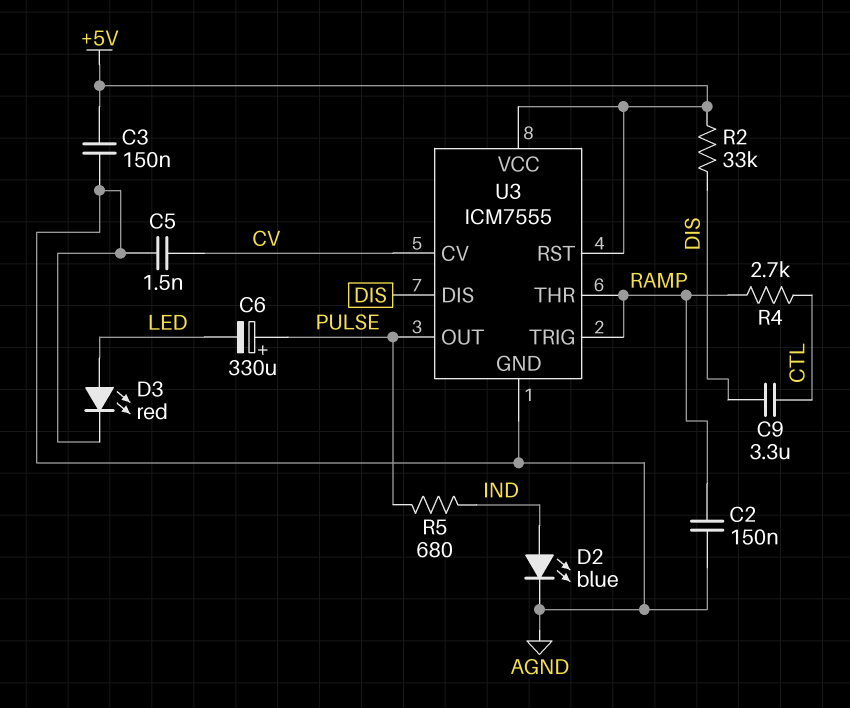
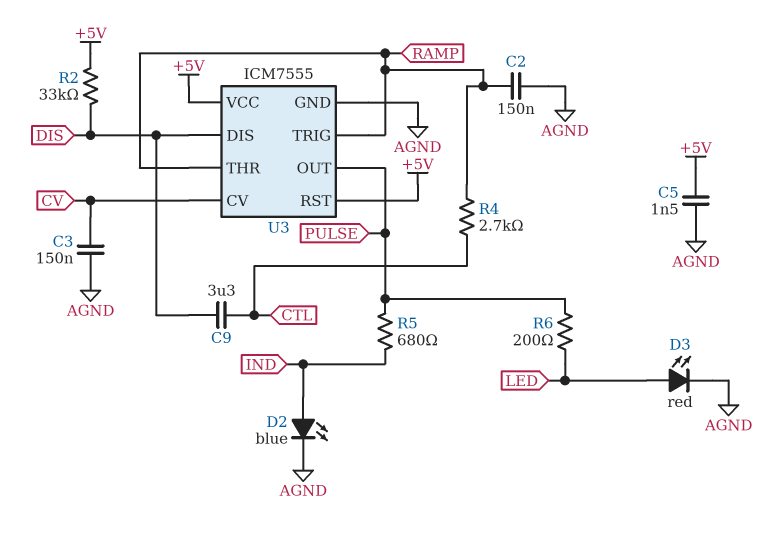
C3: 150nF (+5V, AGND) -> 150nF (AGND, CV)
C5: 1.5nF (AGND, CV) -> 1.5nF (+5V, AGND)
C6: 330uF (plus PULSE, minus LED) -> none
R6: none -> 200 (LED, PULSE)

